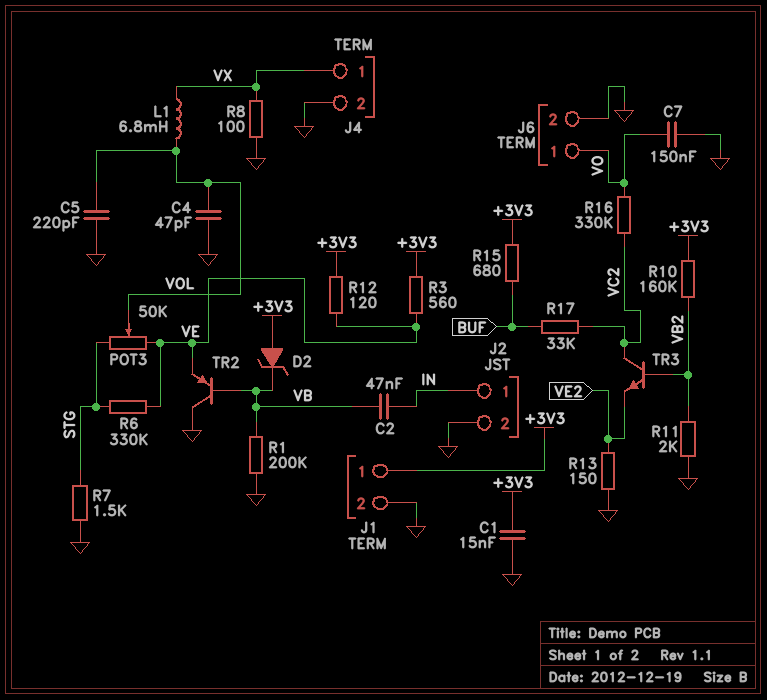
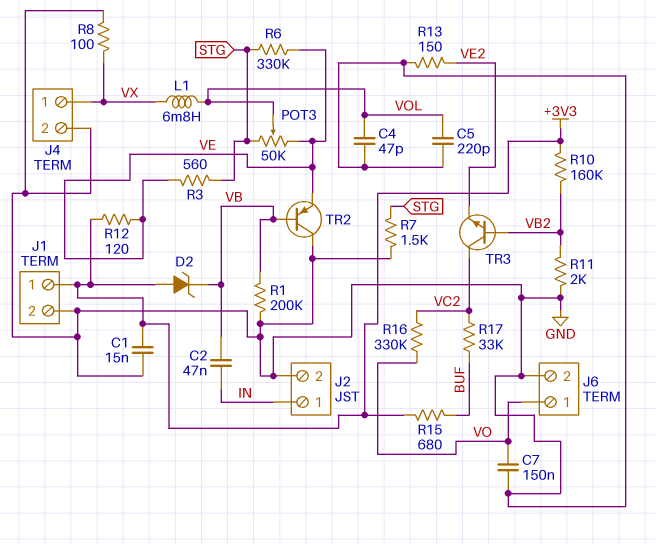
R3: 560 (+3V3, VE) -> 560 (STG, VE)

